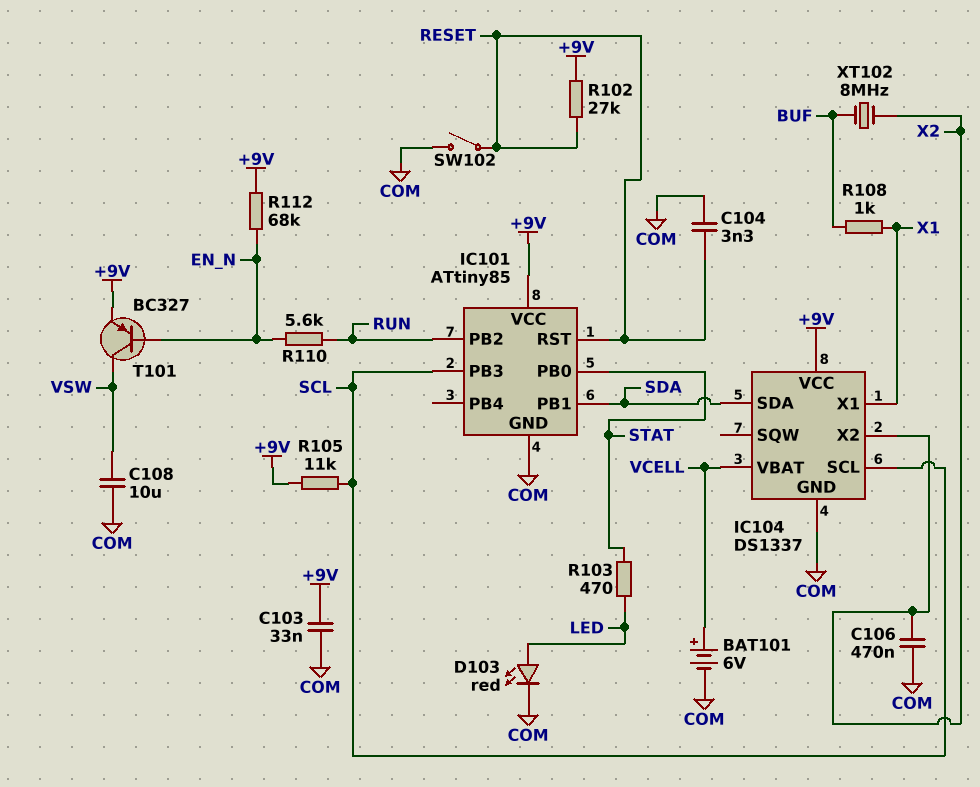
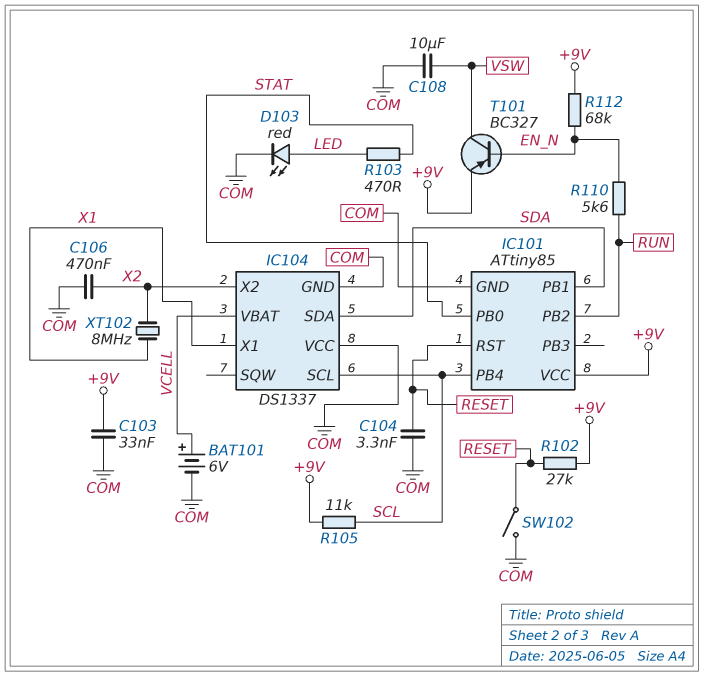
IC101 pin PB3: SCL -> none
IC101 pin PB4: none -> SCL
IC104 pin VCC: +9V -> COM
R108: 1k (BUF, X1) -> none
XT102: 8MHz (BUF, X2) -> 8MHz (X1, X2)

